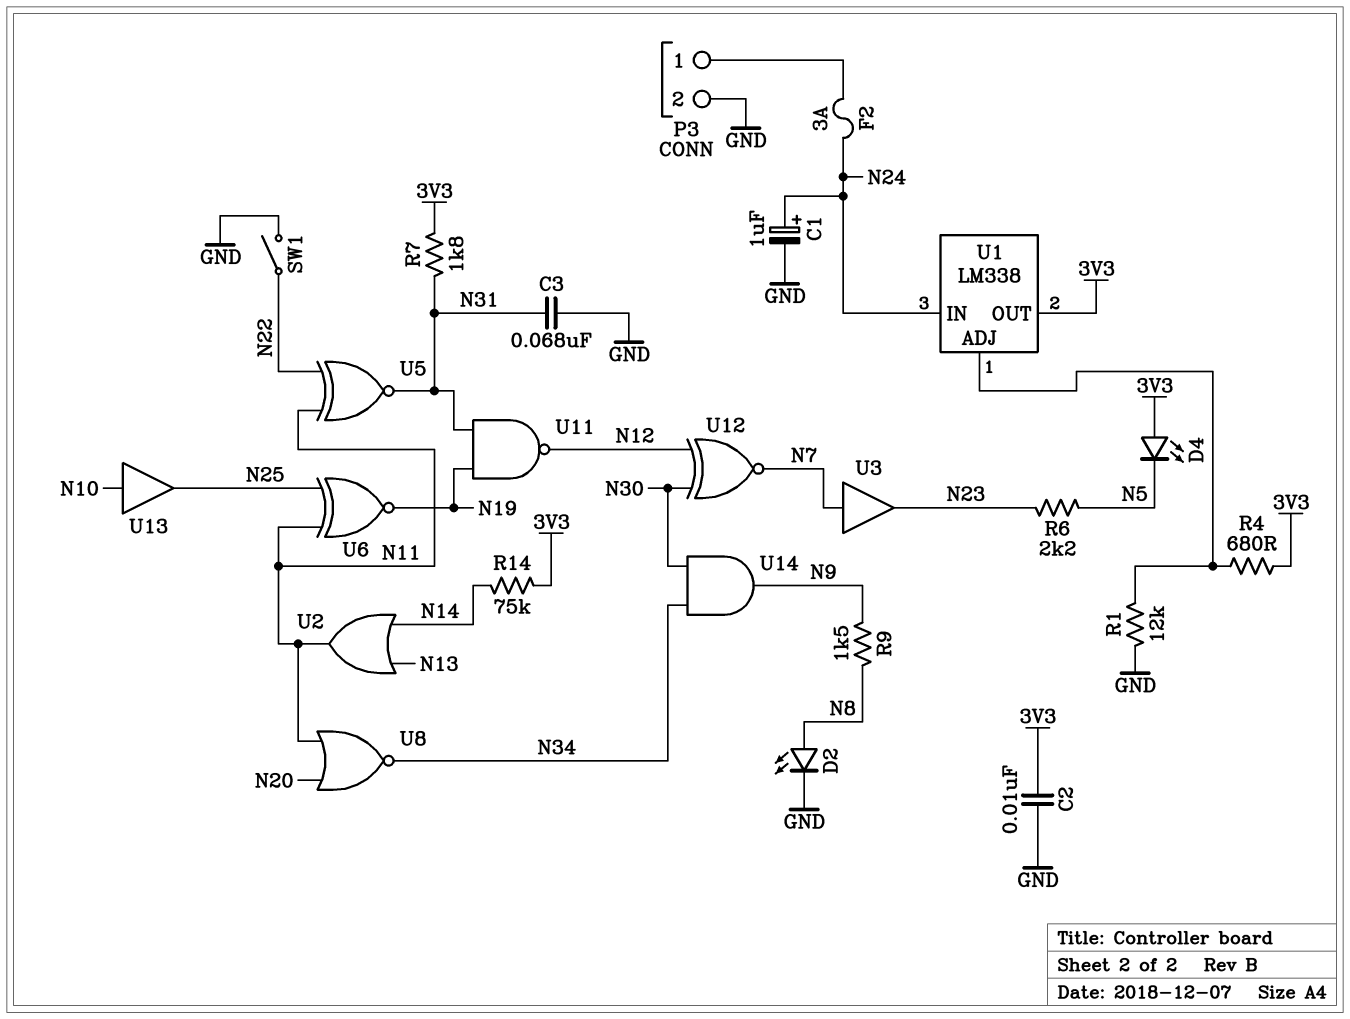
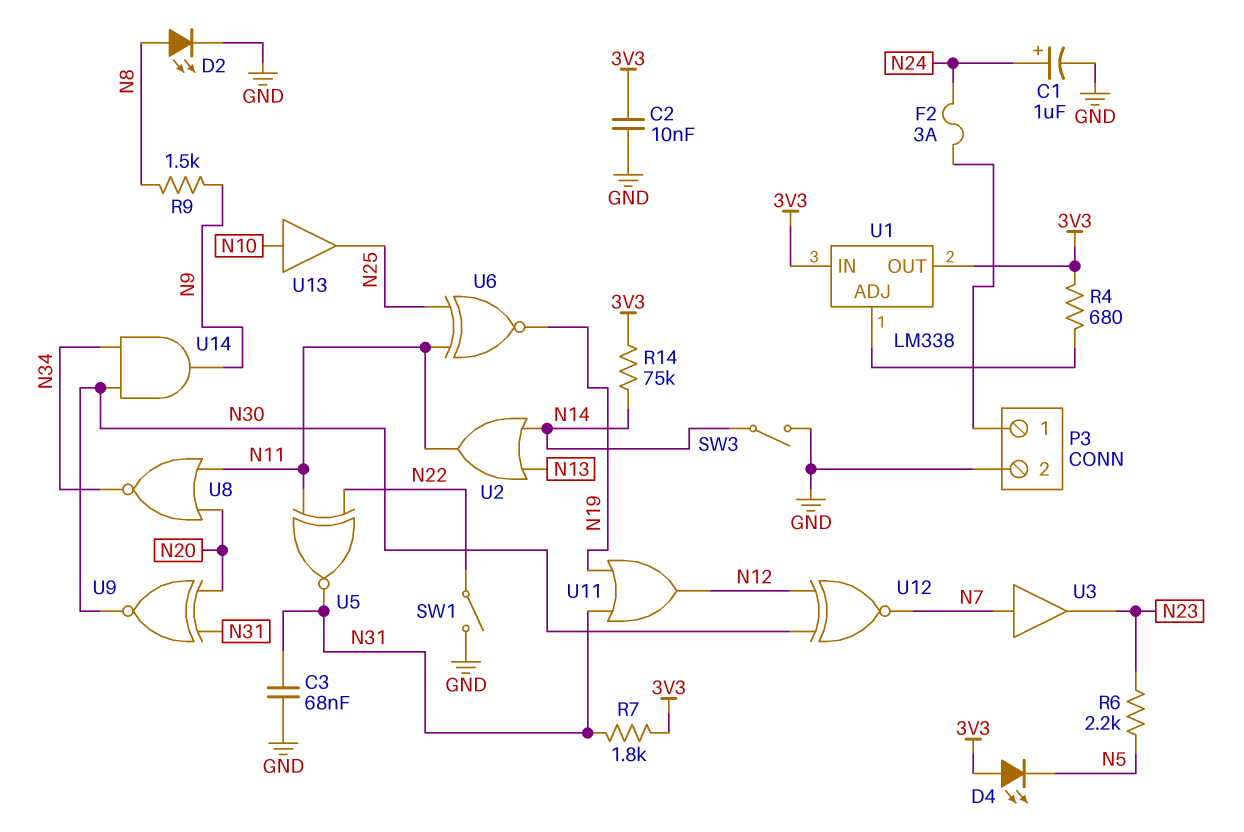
R1: 12k (GND, U1/ADJ) -> none
SW3: none -> switch (GND, N14)
U1 pin IN: N24 -> 3V3
U9: none -> XNOR (in N20, in N31, out N30)
U11: NAND (in N19, in N31, out N12) -> OR (in N19, in N31, out N12)

